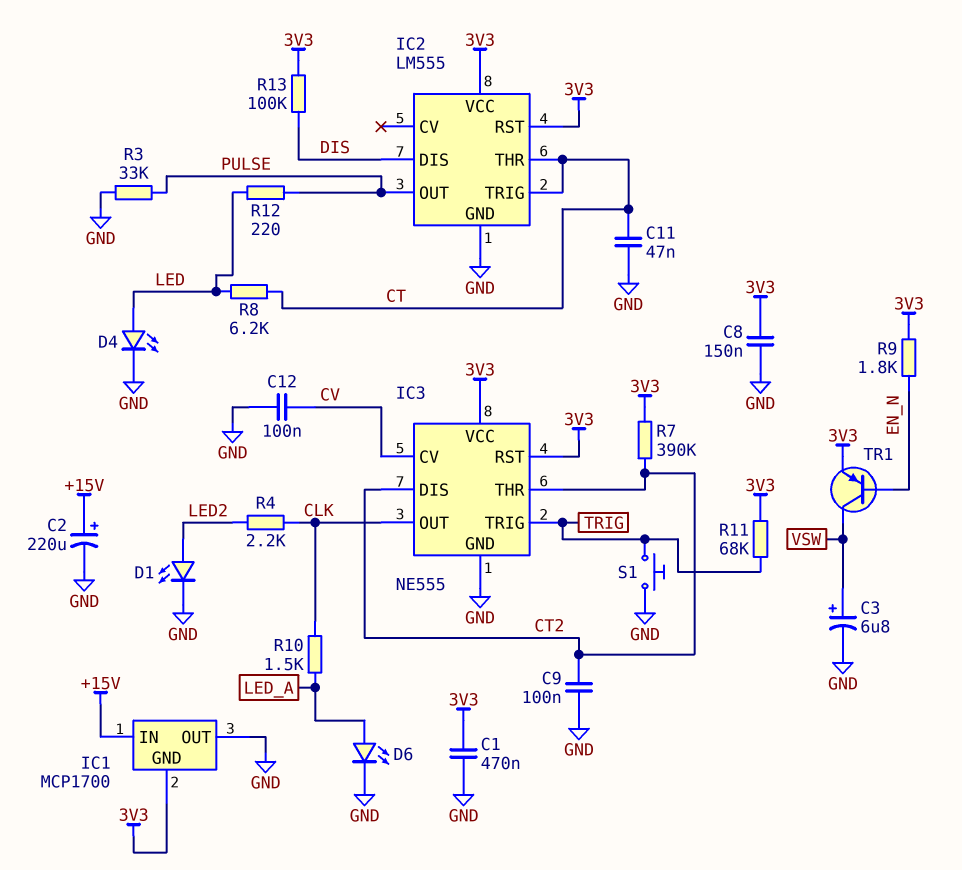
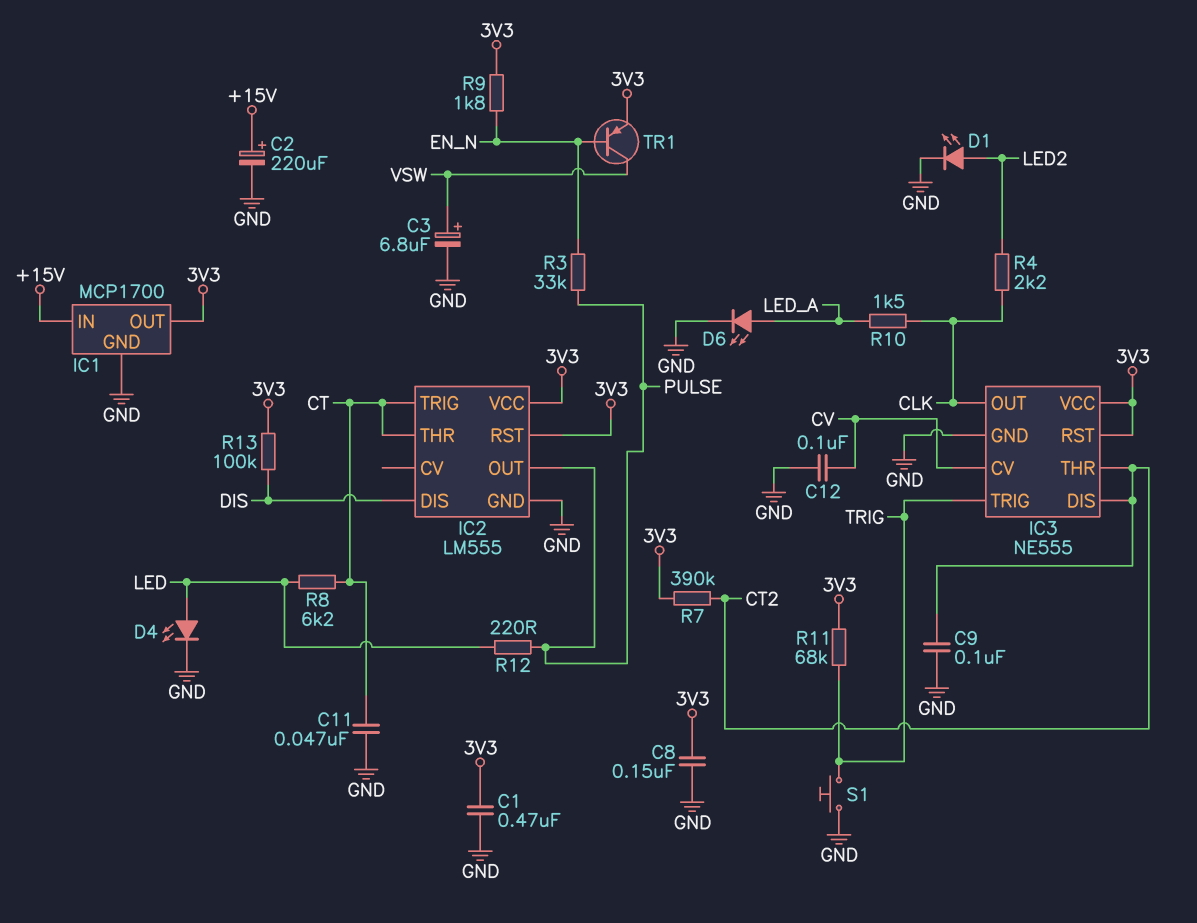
IC1 pin GND: 3V3 -> GND
IC1 pin OUT: GND -> 3V3
R3: 33k (GND, PULSE) -> 33k (EN_N, PULSE)

